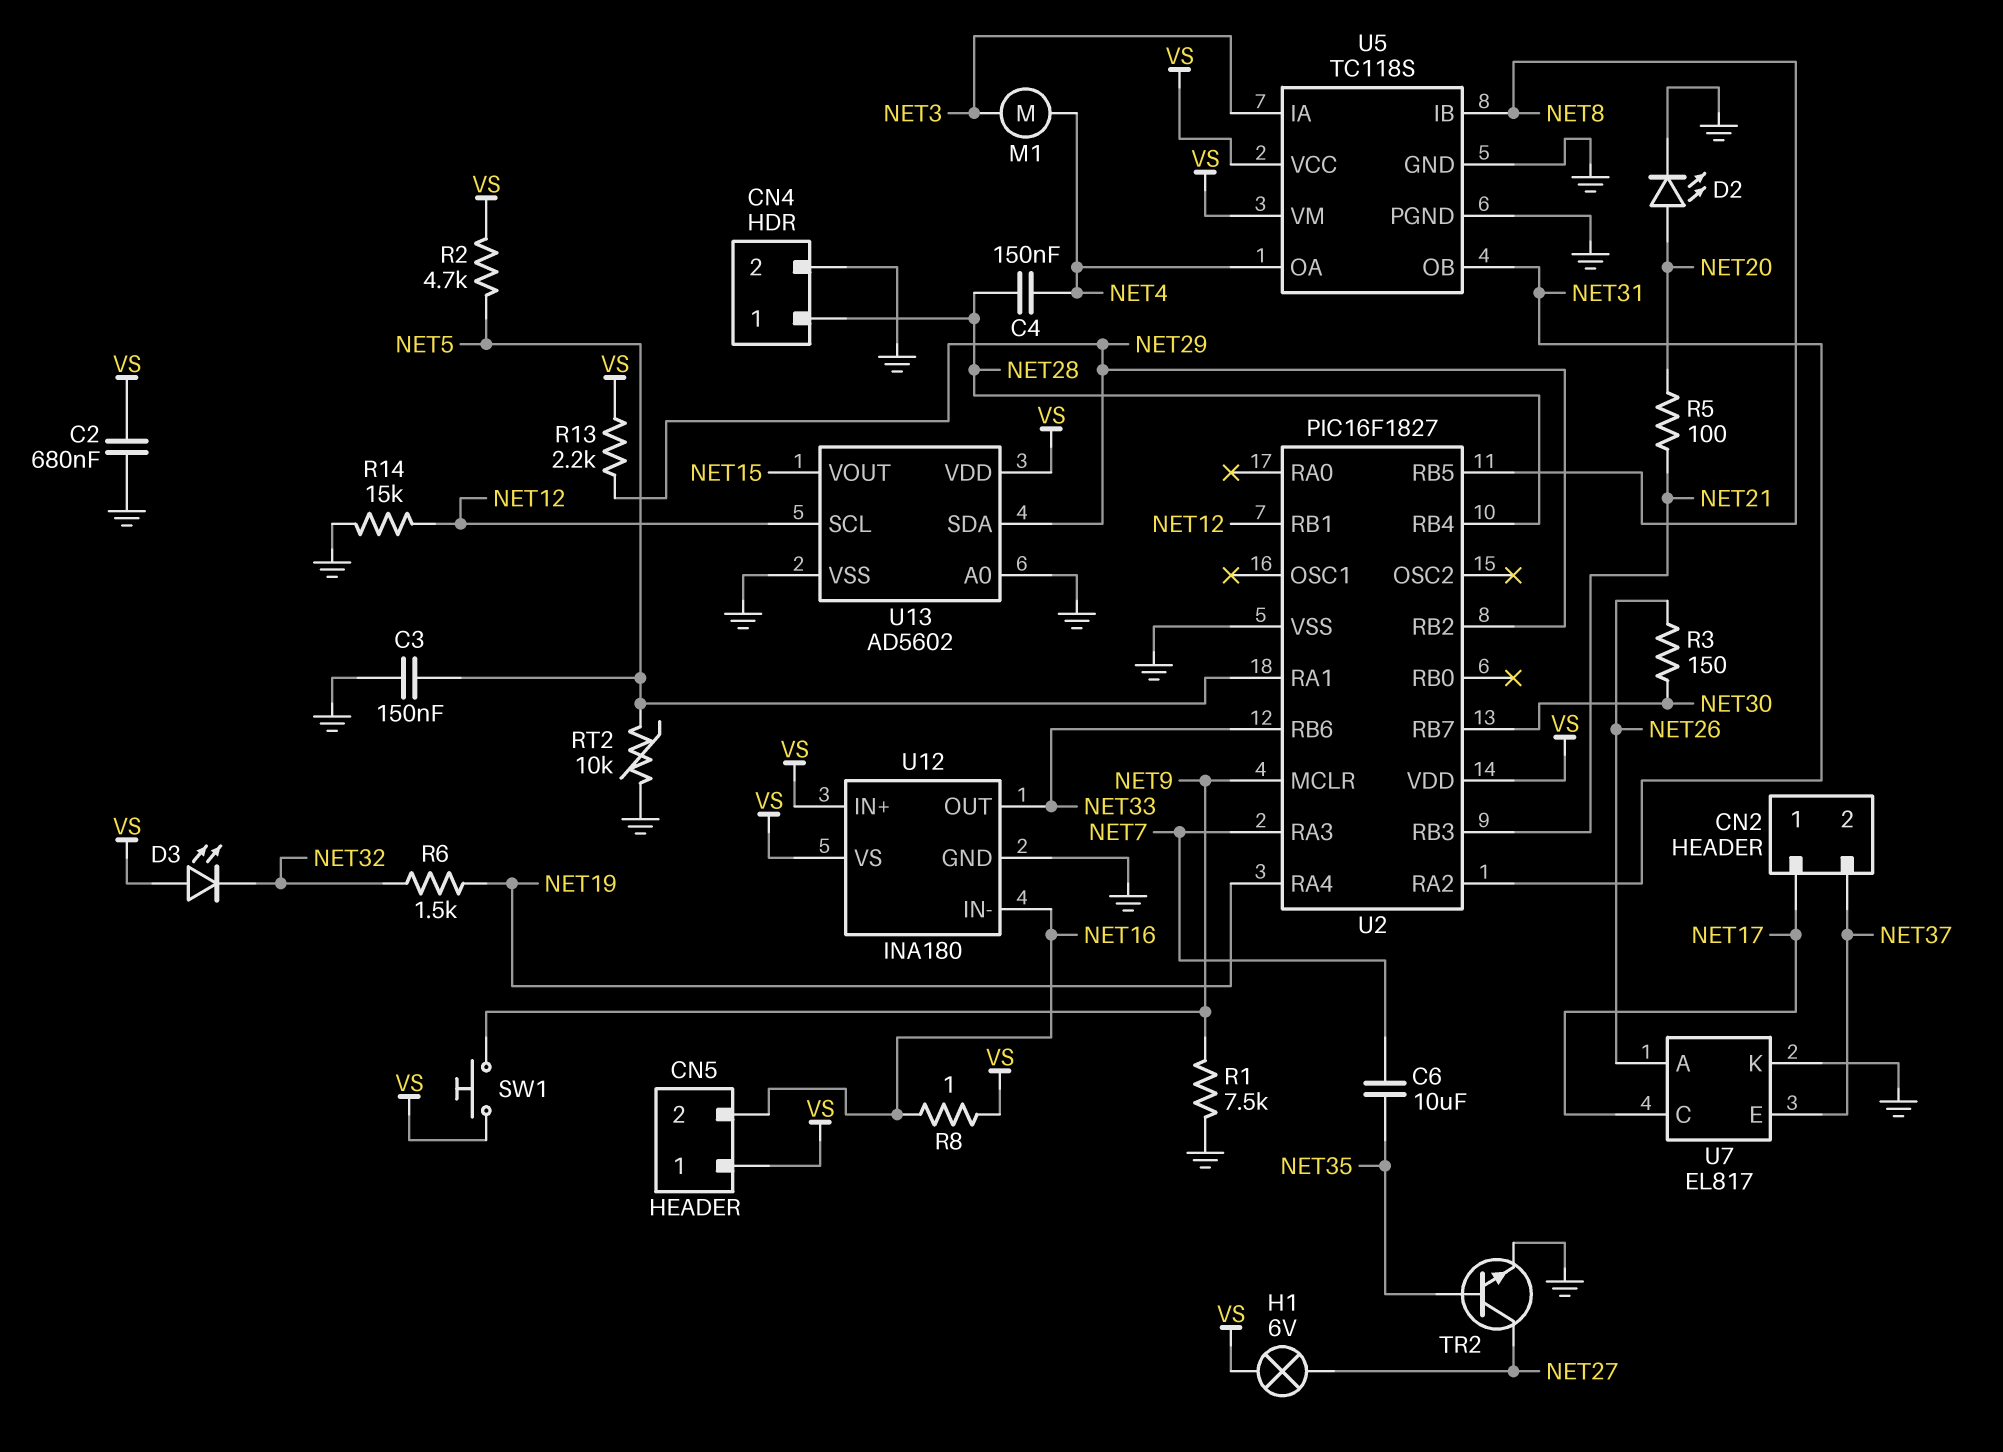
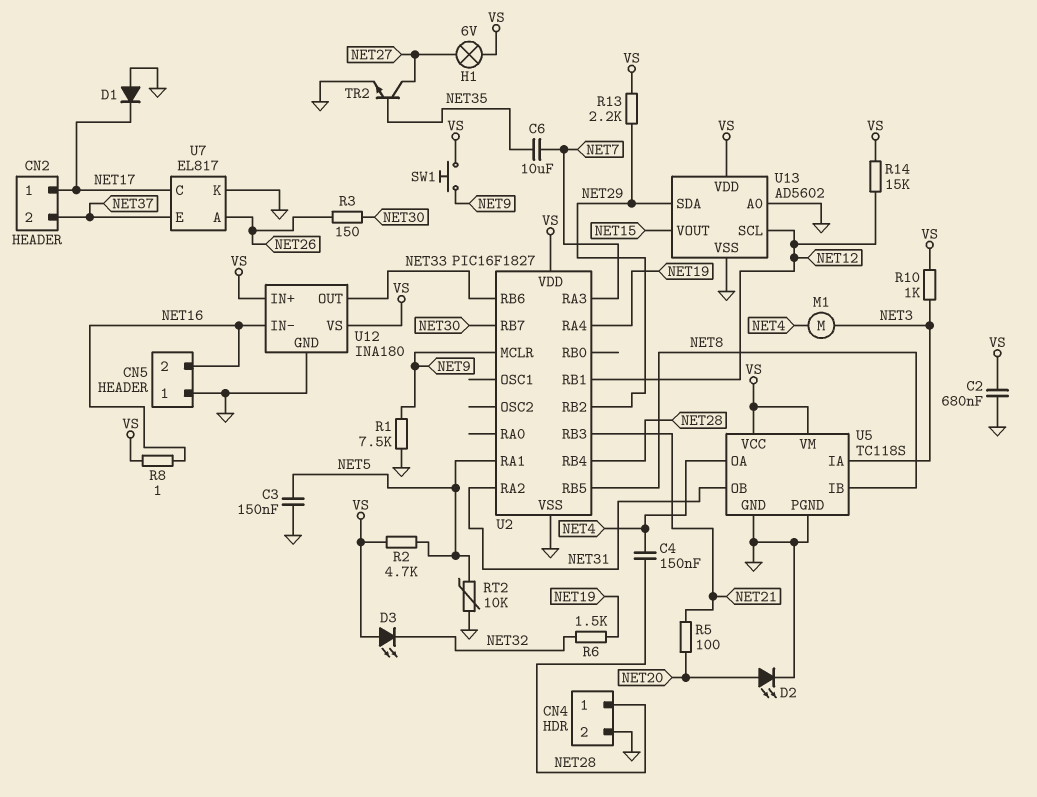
CN5 pin 1: VS -> GND
D1: none -> diode (A GND, K NET17)
R10: none -> 1k (NET3, VS)
R14: 15k (GND, NET12) -> 15k (NET12, VS)

